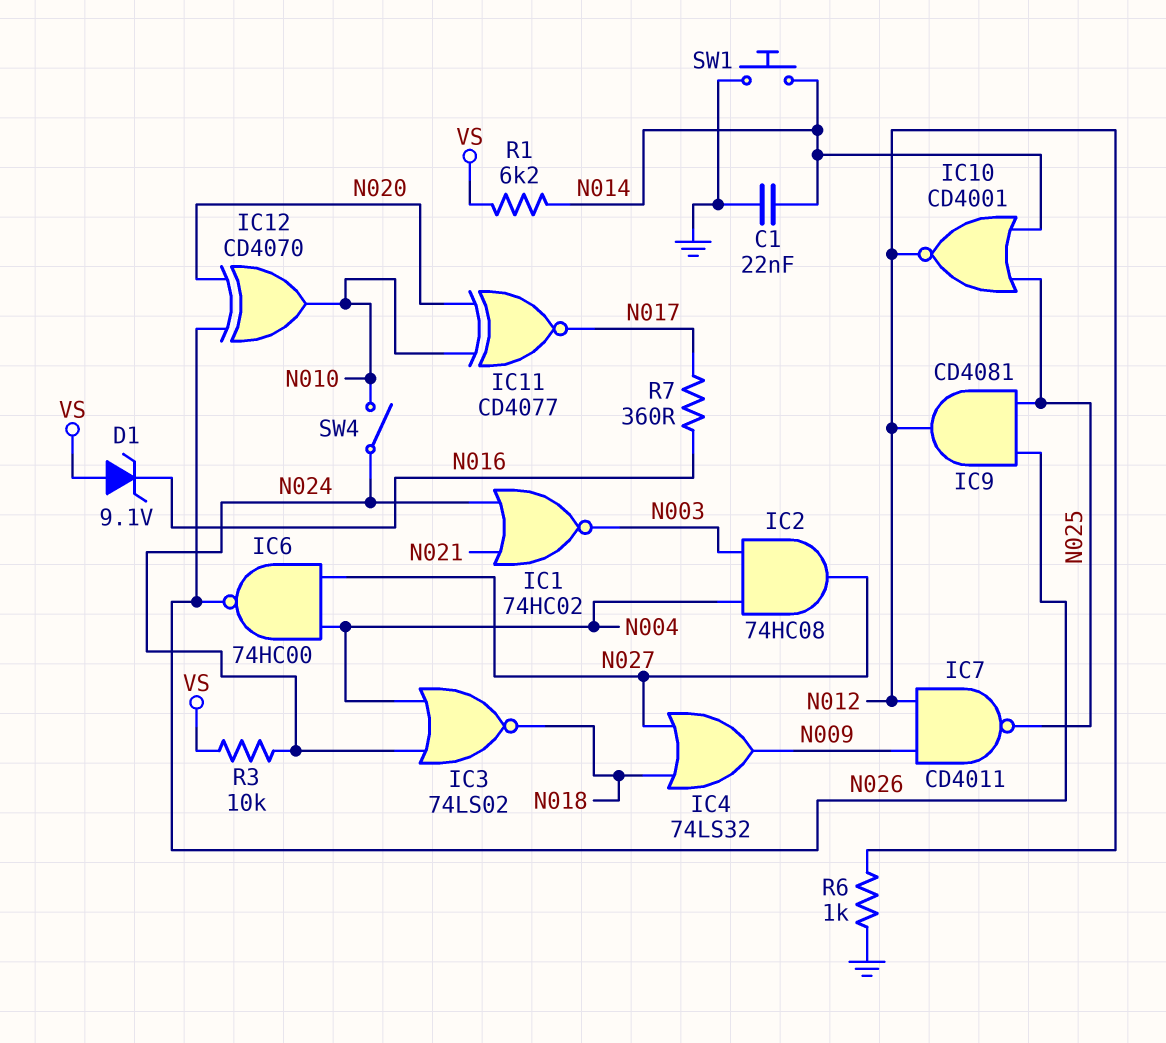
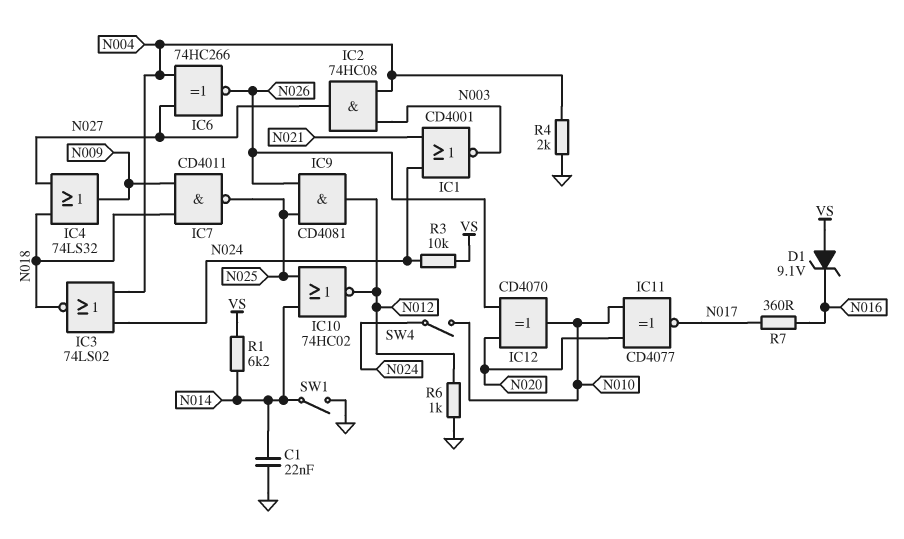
IC1: NOR 74HC02 (in N021, in N024, out N003) -> NOR CD4001 (in N021, in N024, out N003)
IC6: NAND 74HC00 (in N004, in N027, out N026) -> XNOR 74HC266 (in N004, in N027, out N026)
IC7: NAND CD4011 (in N009, in N012, out N025) -> NAND CD4011 (in N009, in N018, out N025)
IC10: NOR CD4001 (in N014, in N025, out N012) -> NOR 74HC02 (in N014, in N025, out N012)
R4: none -> 2k (GND, N004)
SW1: button (GND, N014) -> switch (GND, N014)

